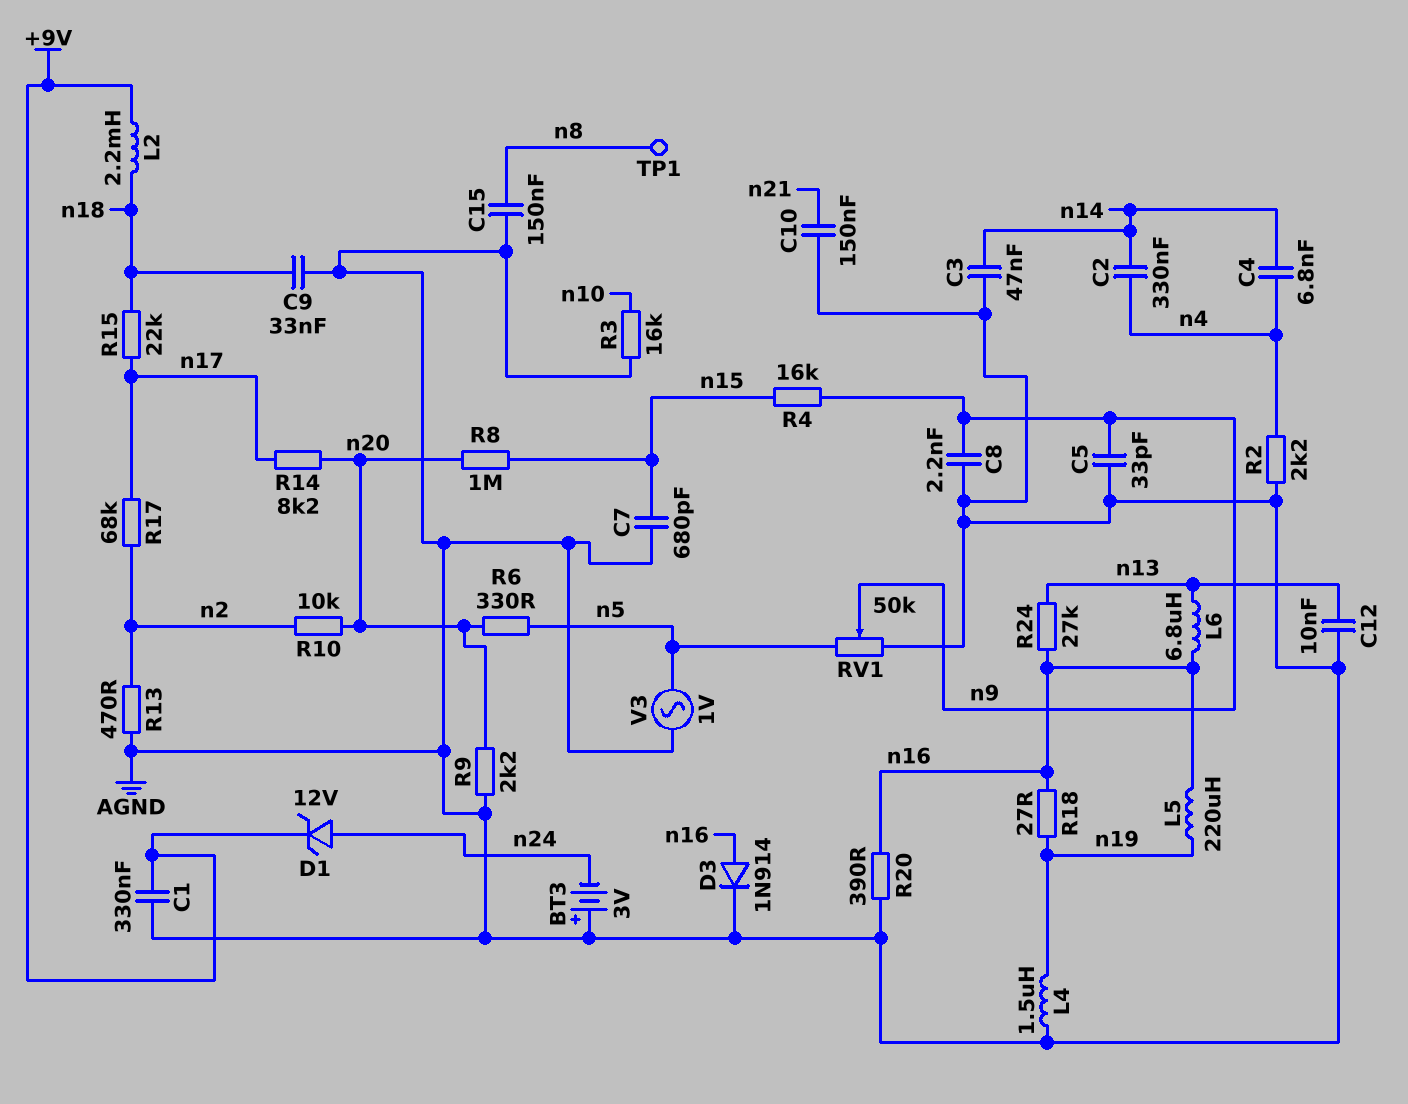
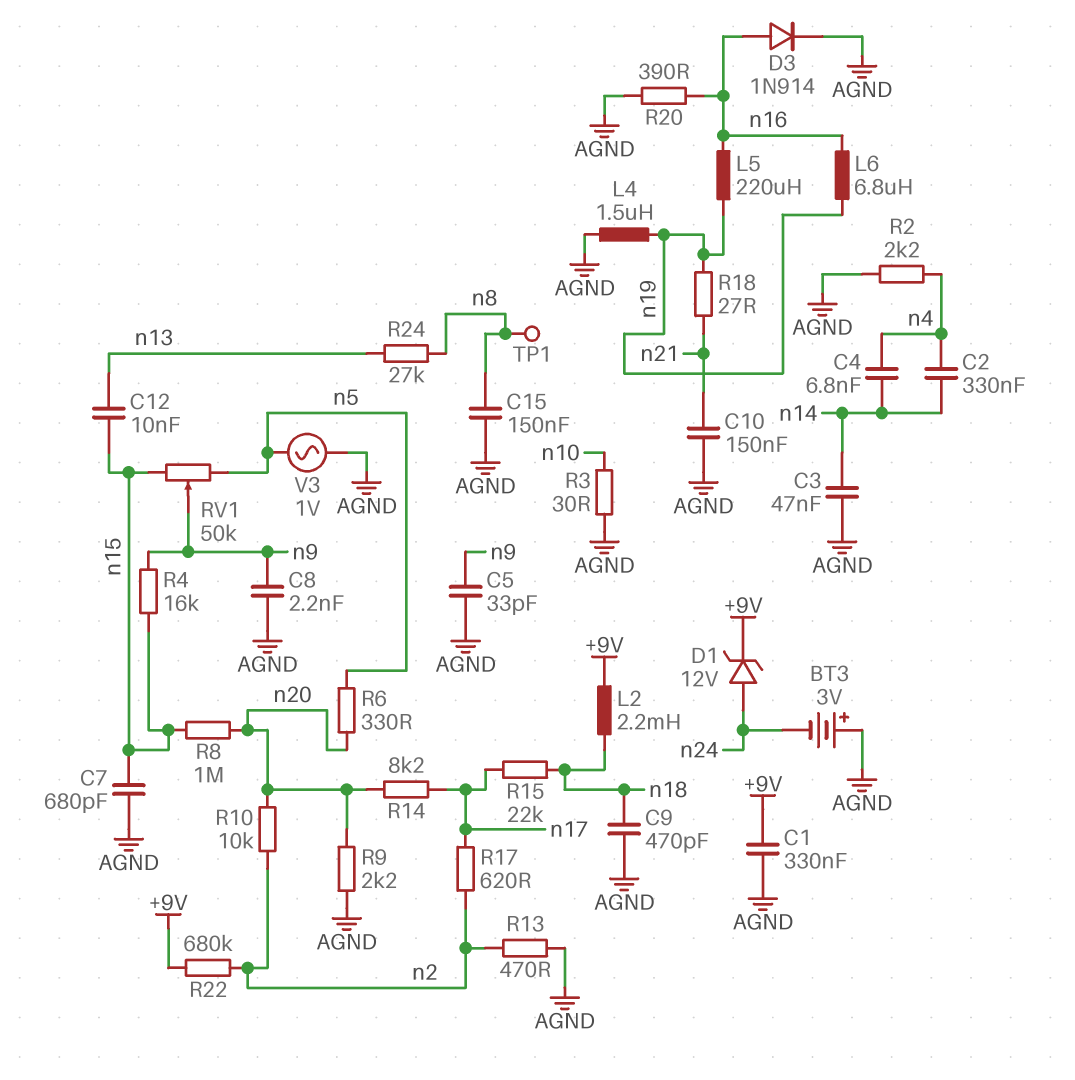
C9: 33nF (AGND, n18) -> 470pF (AGND, n18)
C12: 10nF (AGND, n13) -> 10nF (n13, n15)
L6: 6.8uH (n13, n16) -> 6.8uH (n16, n19)
R3: 16k (AGND, n10) -> 30 (AGND, n10)
R17: 68k (n2, n17) -> 620 (n2, n17)
R18: 27 (n16, n19) -> 27 (n19, n21)
R22: none -> 680k (+9V, n2)
R24: 27k (n13, n16) -> 27k (n8, n13)
RV1: 50k (AGND, n5, wiper n9) -> 50k (n5, n15, wiper n9)

